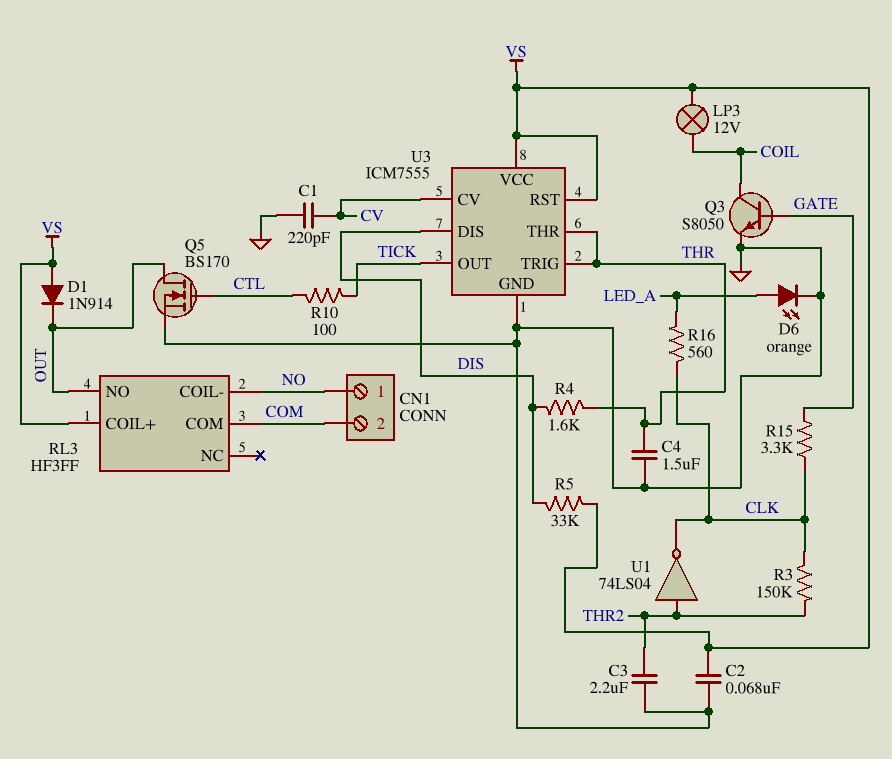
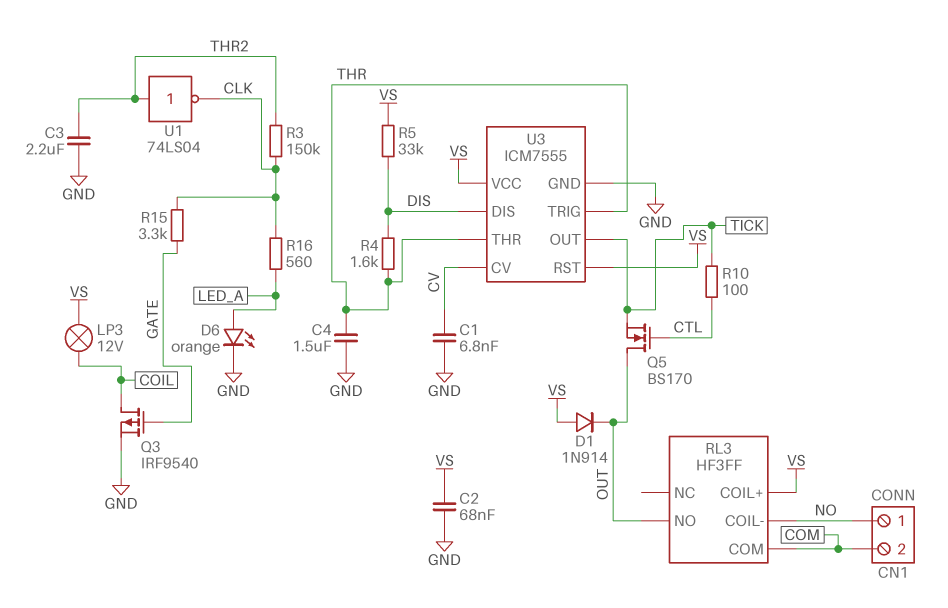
C1: 220pF (CV, GND) -> 6.8nF (CV, GND)
Q3: NPN S8050 (B GATE, C COIL, E GND) -> PMOS IRF9540 (G GATE, D COIL, S GND)
Q5: NMOS BS170 (G CTL, D OUT, S GND) -> NMOS BS170 (G CTL, D OUT, S TICK)

